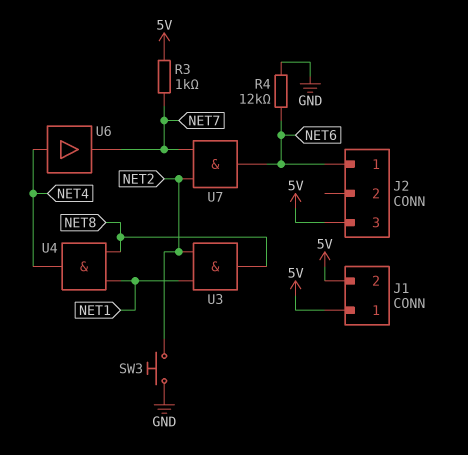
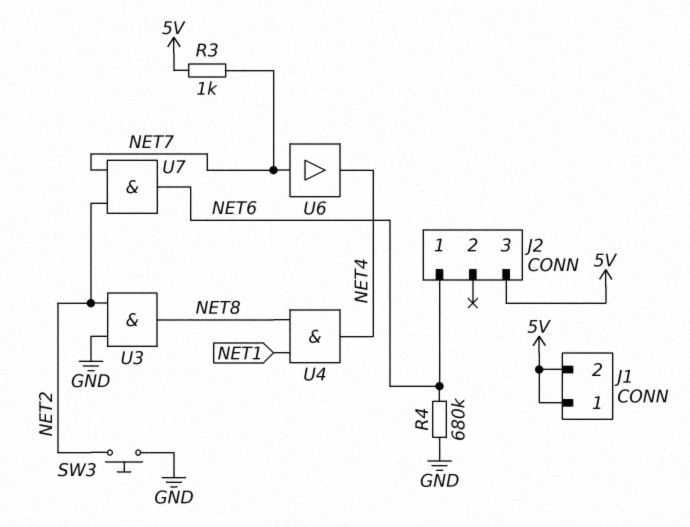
R4: 12k (GND, NET6) -> 680k (GND, NET6)
U3: AND (in NET1, in NET2, out NET8) -> AND (in GND, in NET2, out NET8)
U6: buffer (in NET4, out NET7) -> buffer (in NET7, out NET4)

